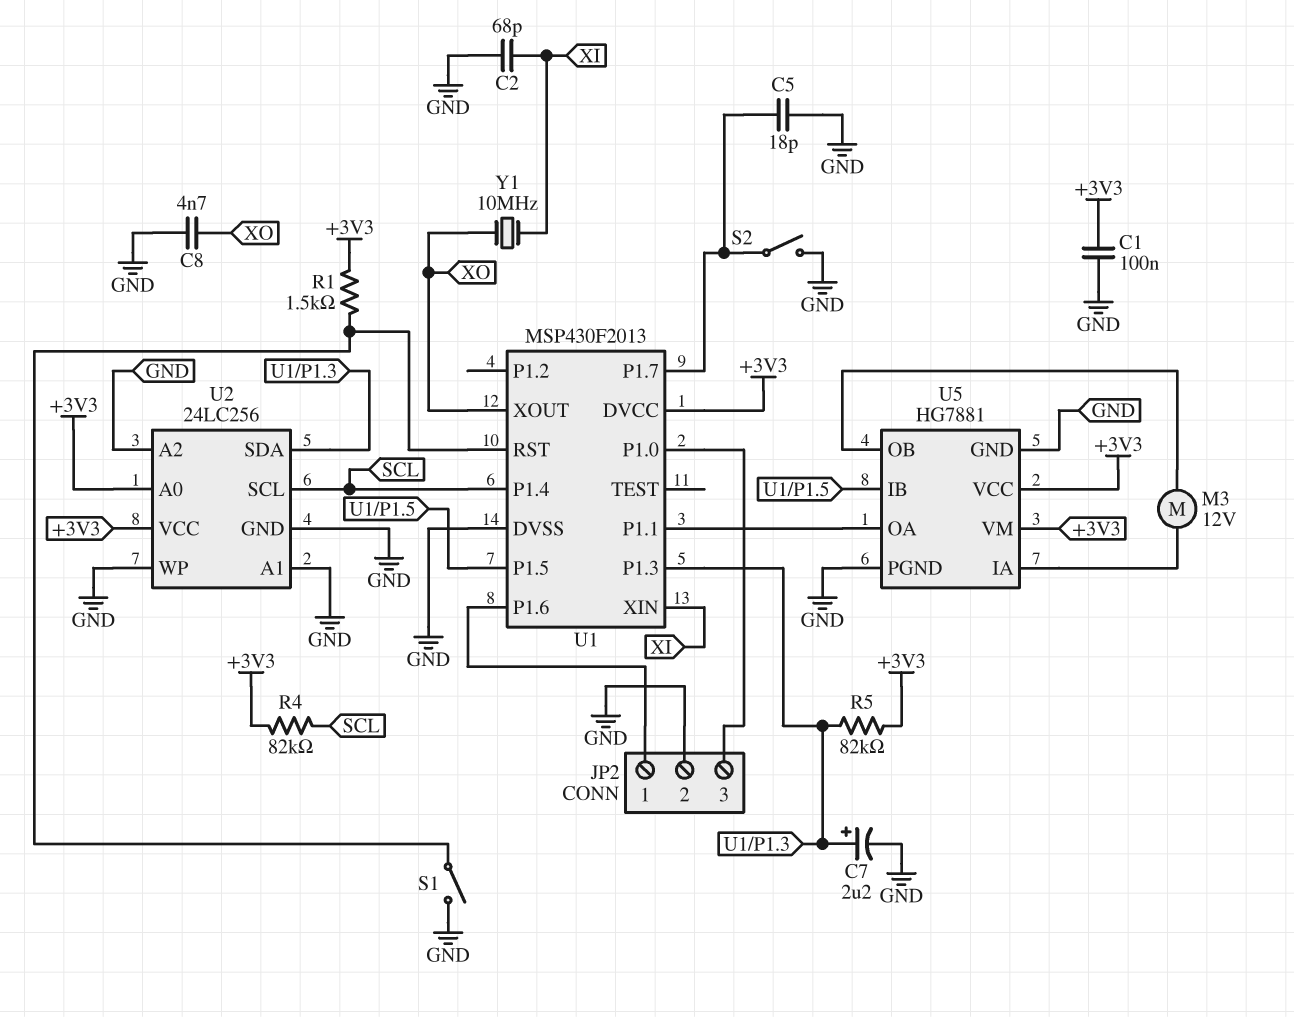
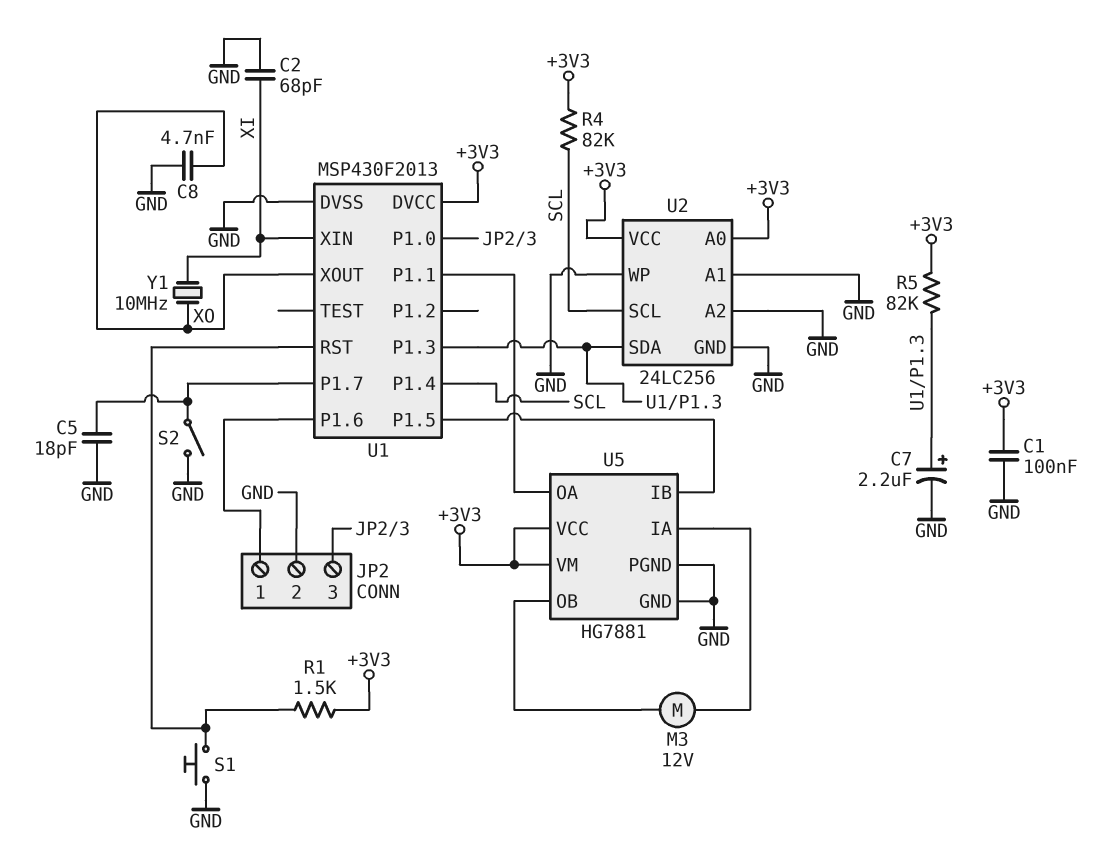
S1: switch (GND, U1/RST) -> button (GND, U1/RST)

